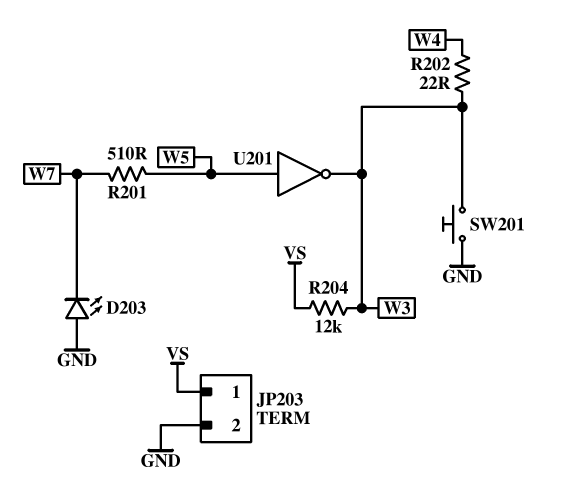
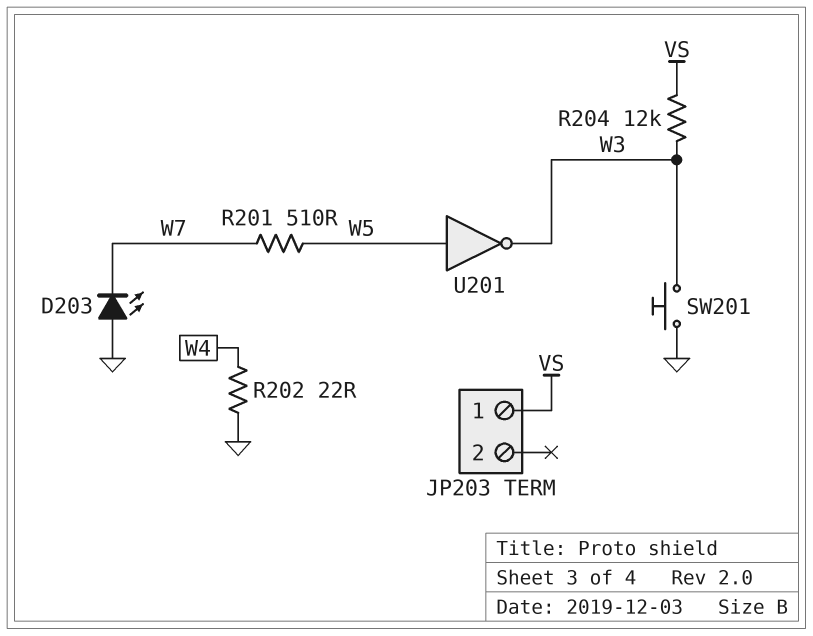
JP203 pin 2: GND -> none
R202: 22 (W3, W4) -> 22 (GND, W4)

